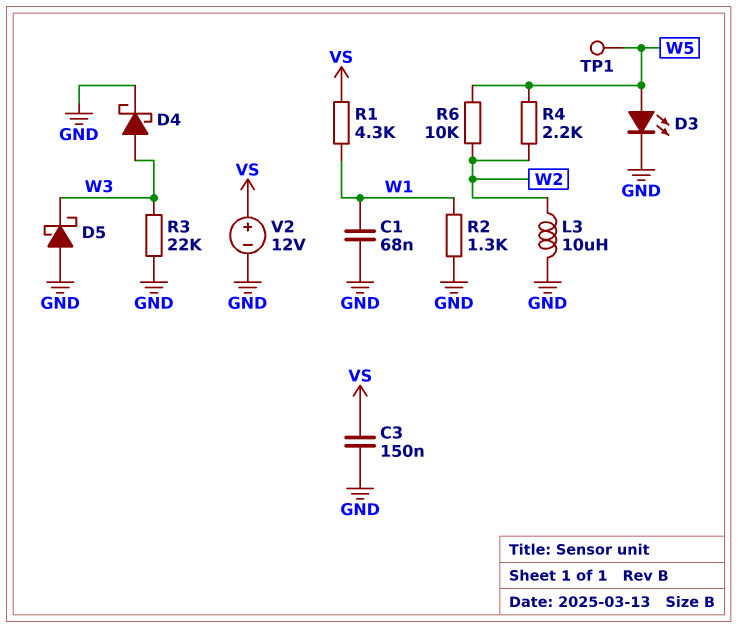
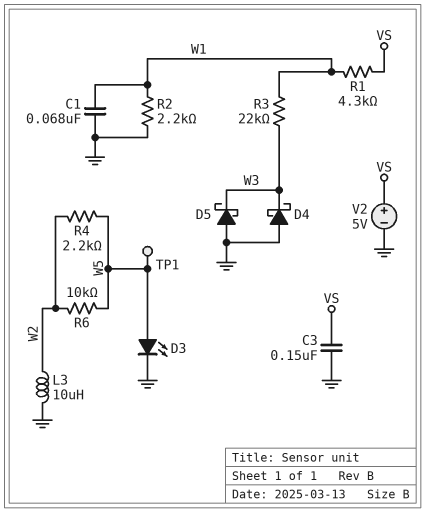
D4: schottky (A W3, K GND) -> schottky (A GND, K W3)
R2: 1.3k (GND, W1) -> 2.2k (GND, W1)
R3: 22k (GND, W3) -> 22k (W1, W3)
V2: 12V (plus VS, minus GND) -> 5V (plus VS, minus GND)

